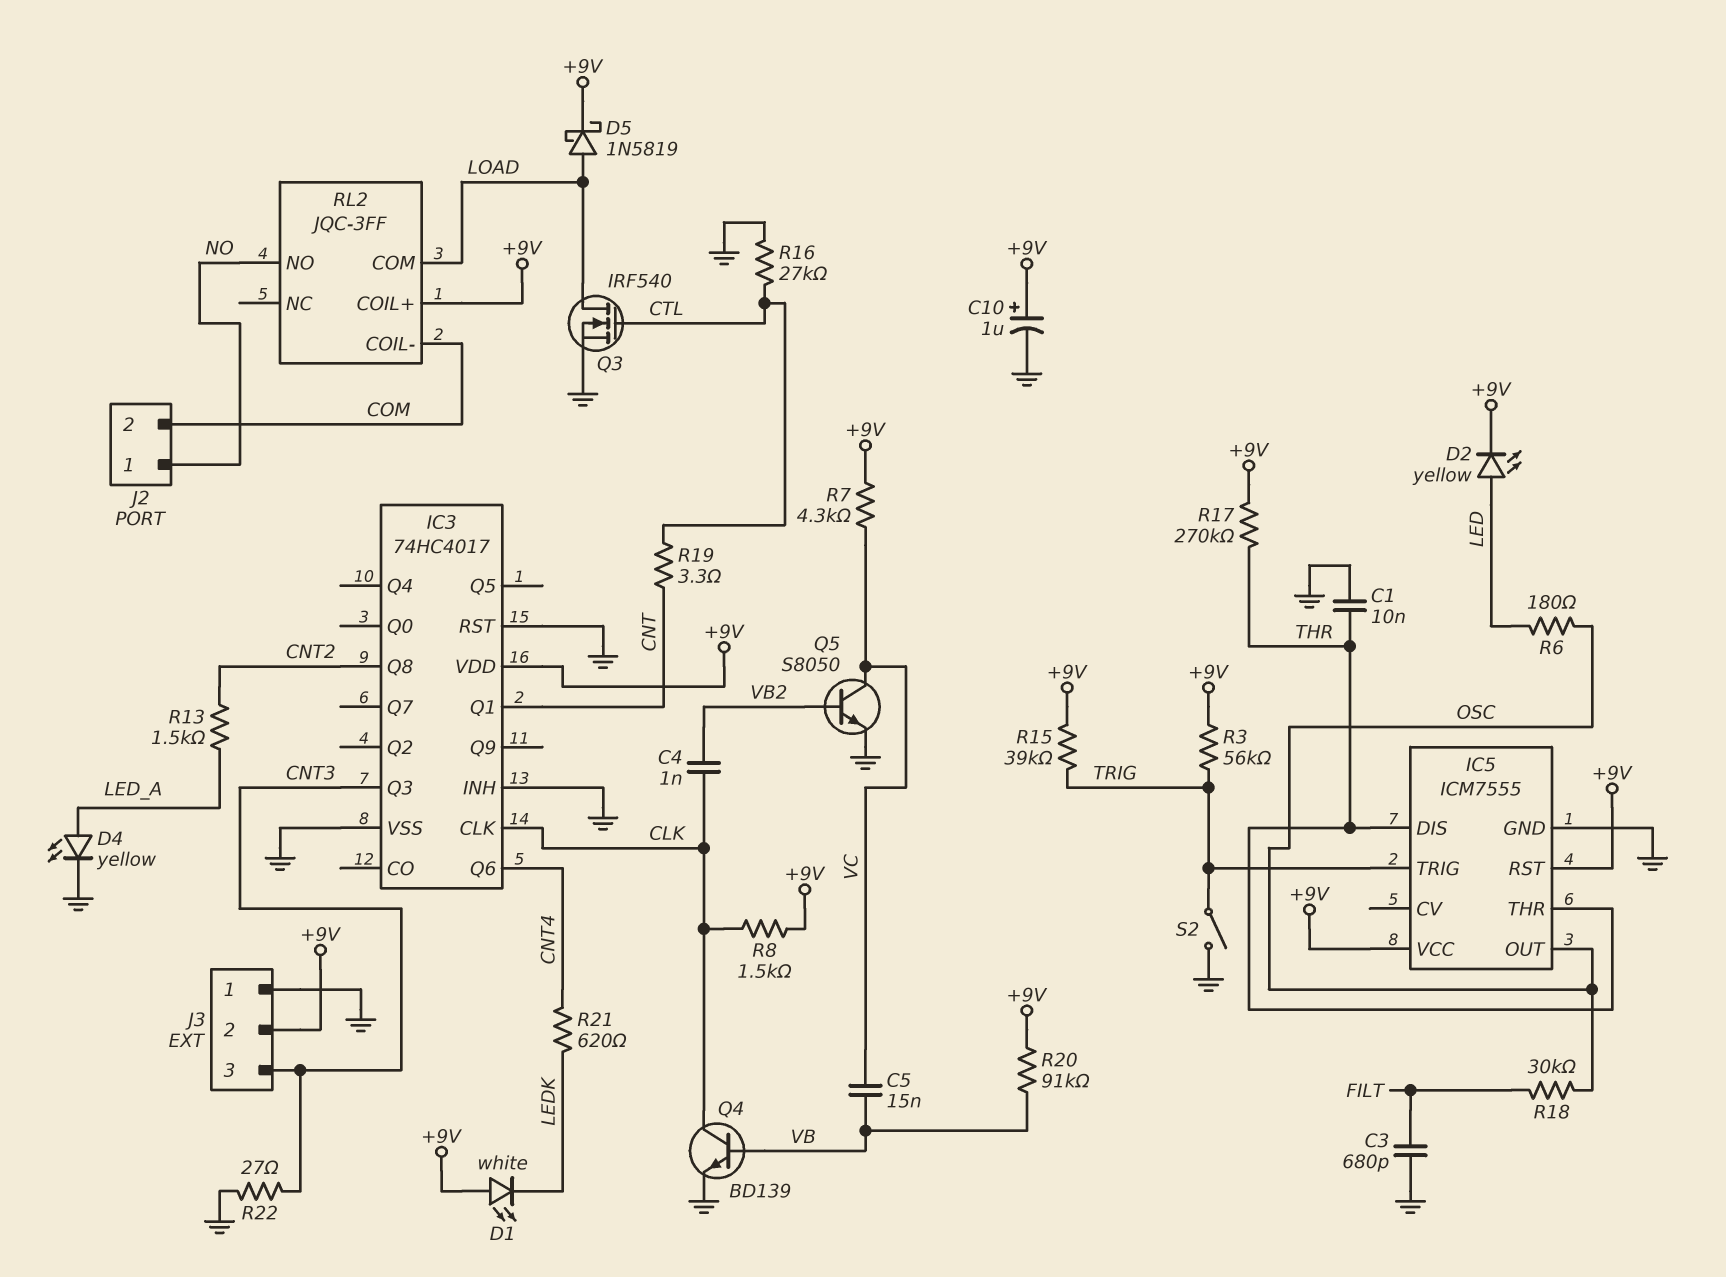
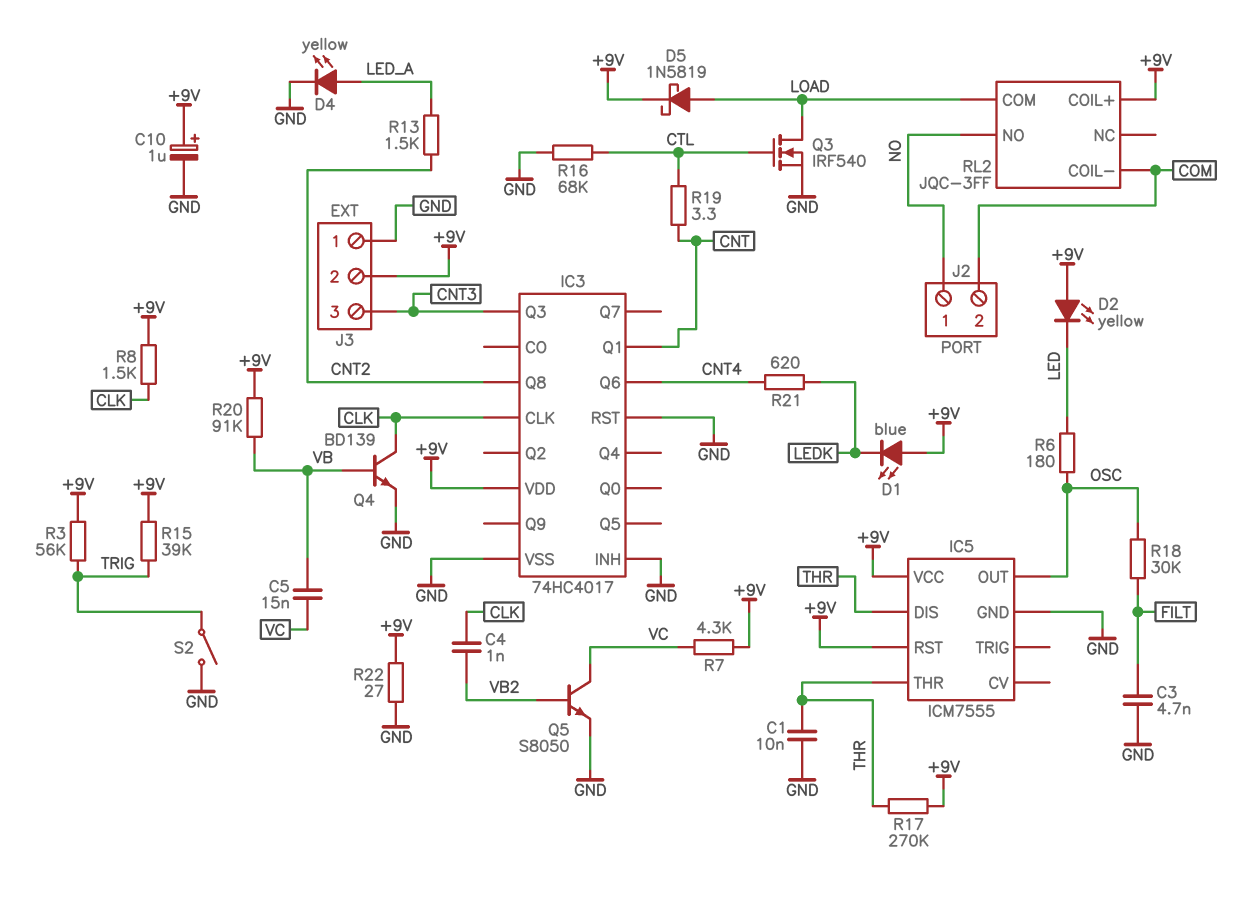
C3: 680pF (FILT, GND) -> 4.7nF (FILT, GND)
D1: LED white (A +9V, K LEDK) -> LED blue (A +9V, K LEDK)
D2: LED yellow (A LED, K +9V) -> LED yellow (A +9V, K LED)
IC5 pin TRIG: TRIG -> none
R16: 27k (CTL, GND) -> 68k (CTL, GND)
R22: 27 (CNT3, GND) -> 27 (+9V, GND)

